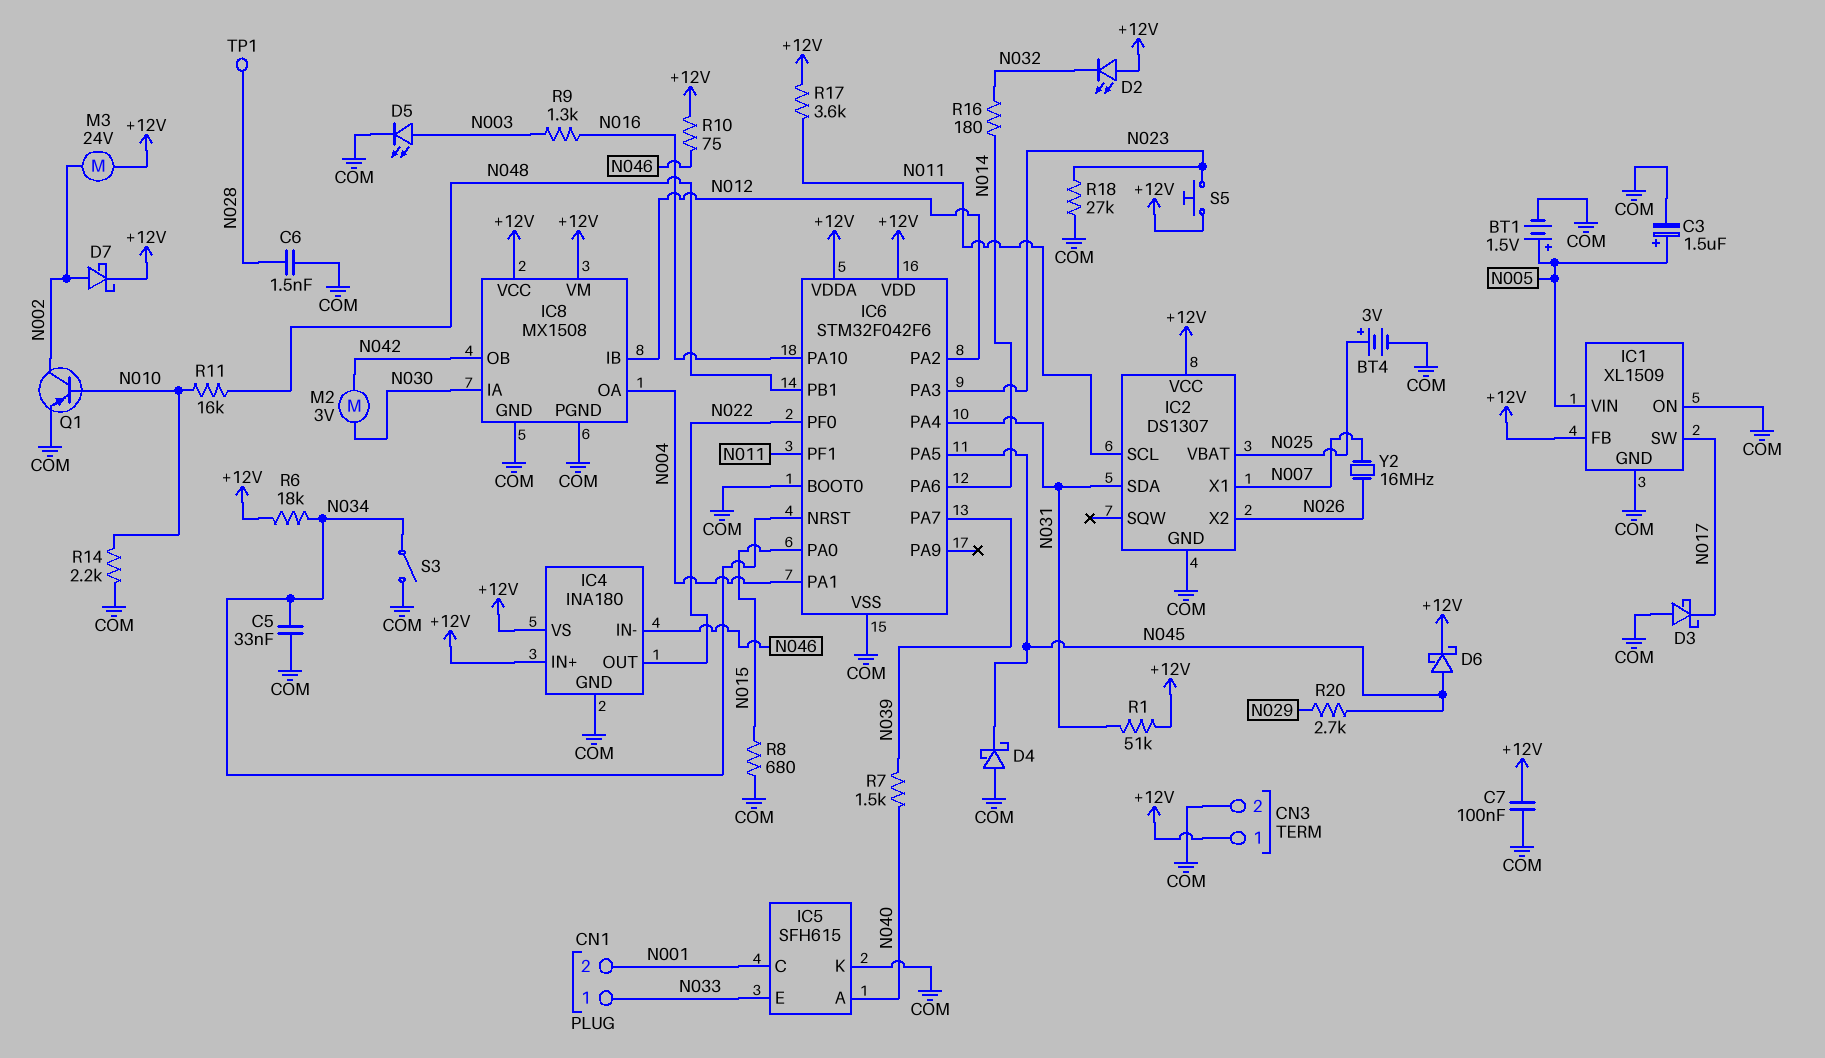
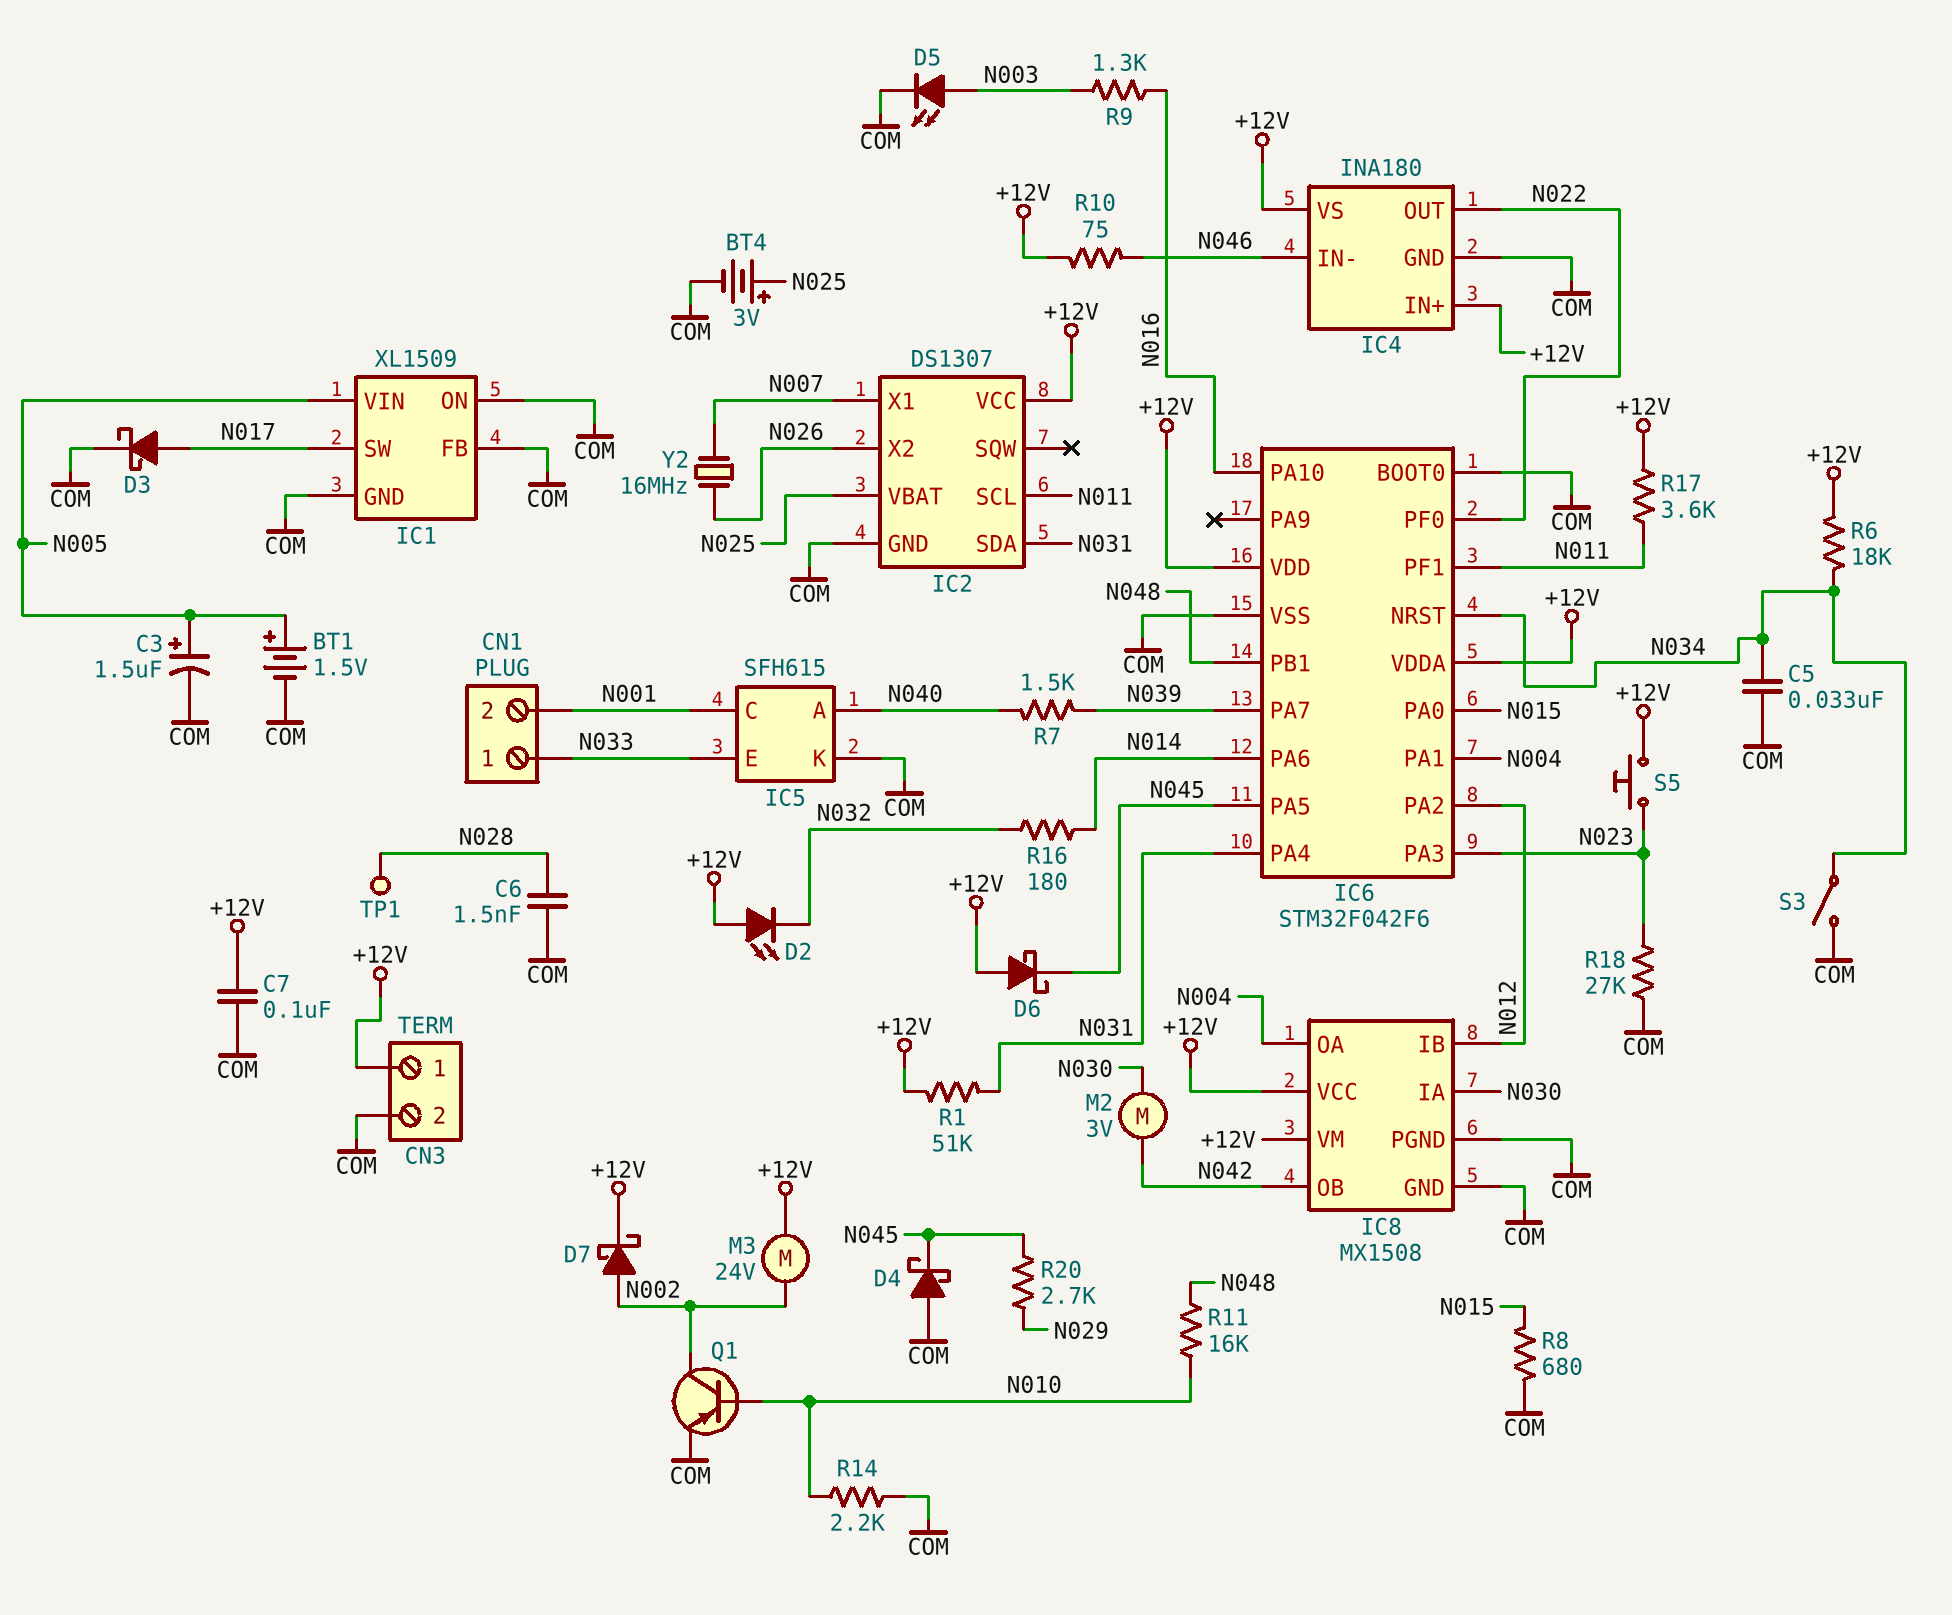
D3: schottky (A COM, K N017) -> schottky (A N017, K COM)
D6: schottky (A N045, K +12V) -> schottky (A +12V, K N045)
IC1 pin FB: +12V -> COM

